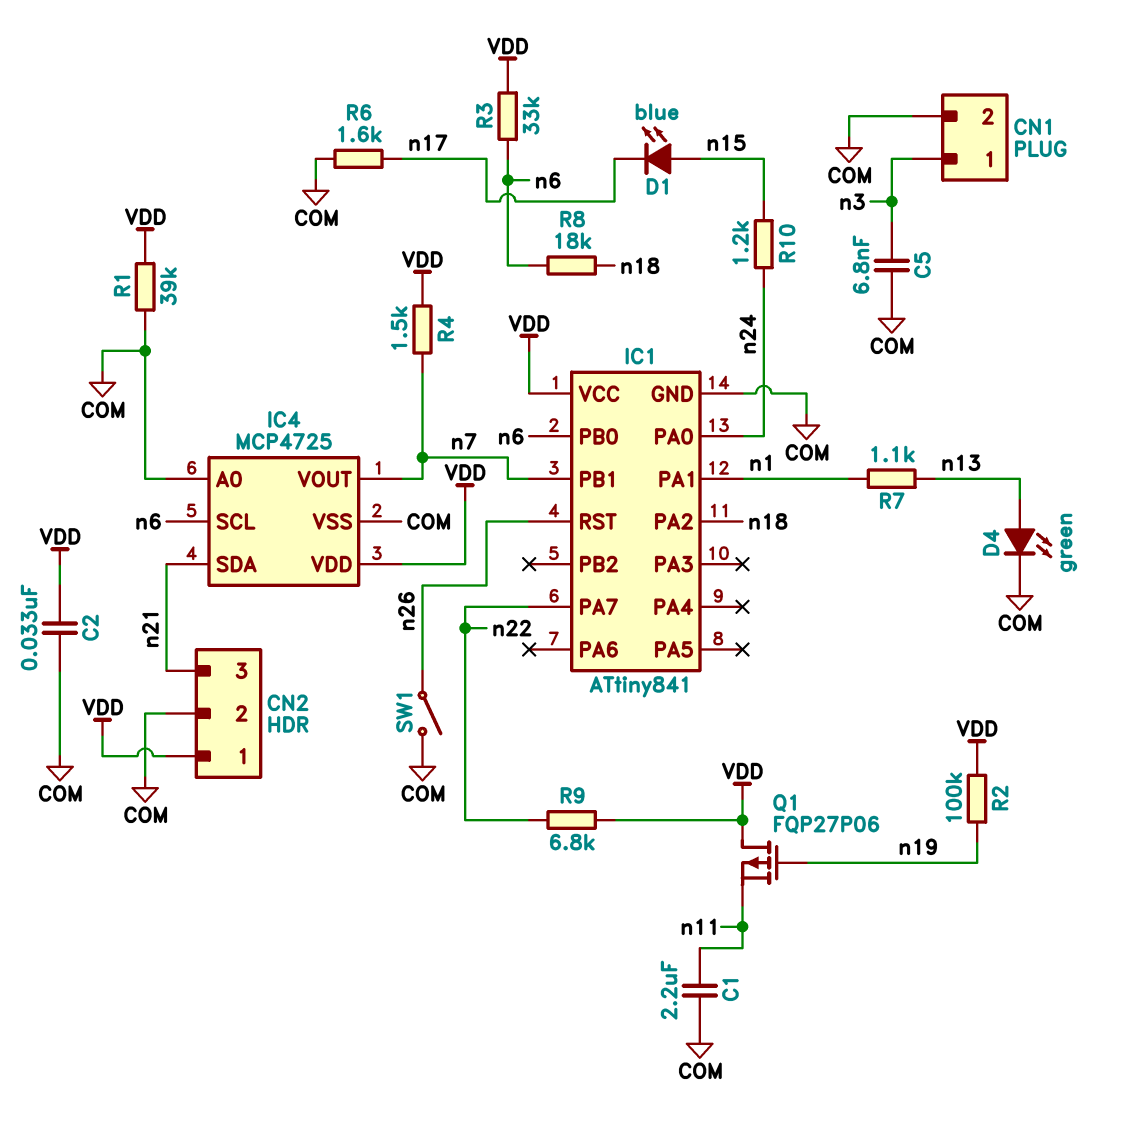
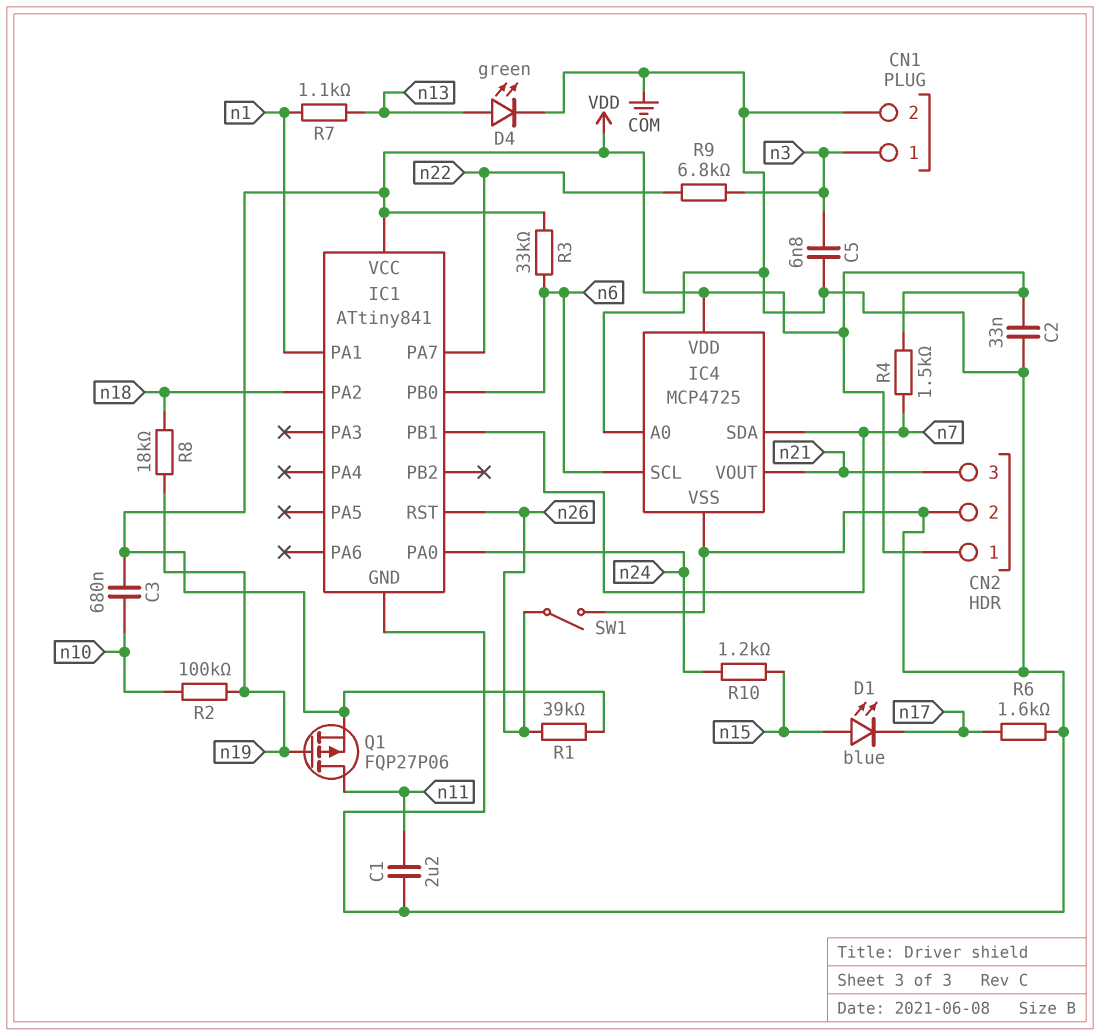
C3: none -> 680nF (VDD, n10)
IC4 pin SDA: n21 -> n7
IC4 pin VOUT: n7 -> n21
Q1: PMOS FQP27P06 (G n19, D VDD, S n11) -> PMOS FQP27P06 (G n19, D n11, S VDD)
R1: 39k (COM, VDD) -> 39k (VDD, n26)
R2: 100k (VDD, n19) -> 100k (n10, n19)
R8: 18k (n6, n18) -> 18k (n18, n19)
R9: 6.8k (VDD, n22) -> 6.8k (n3, n22)

